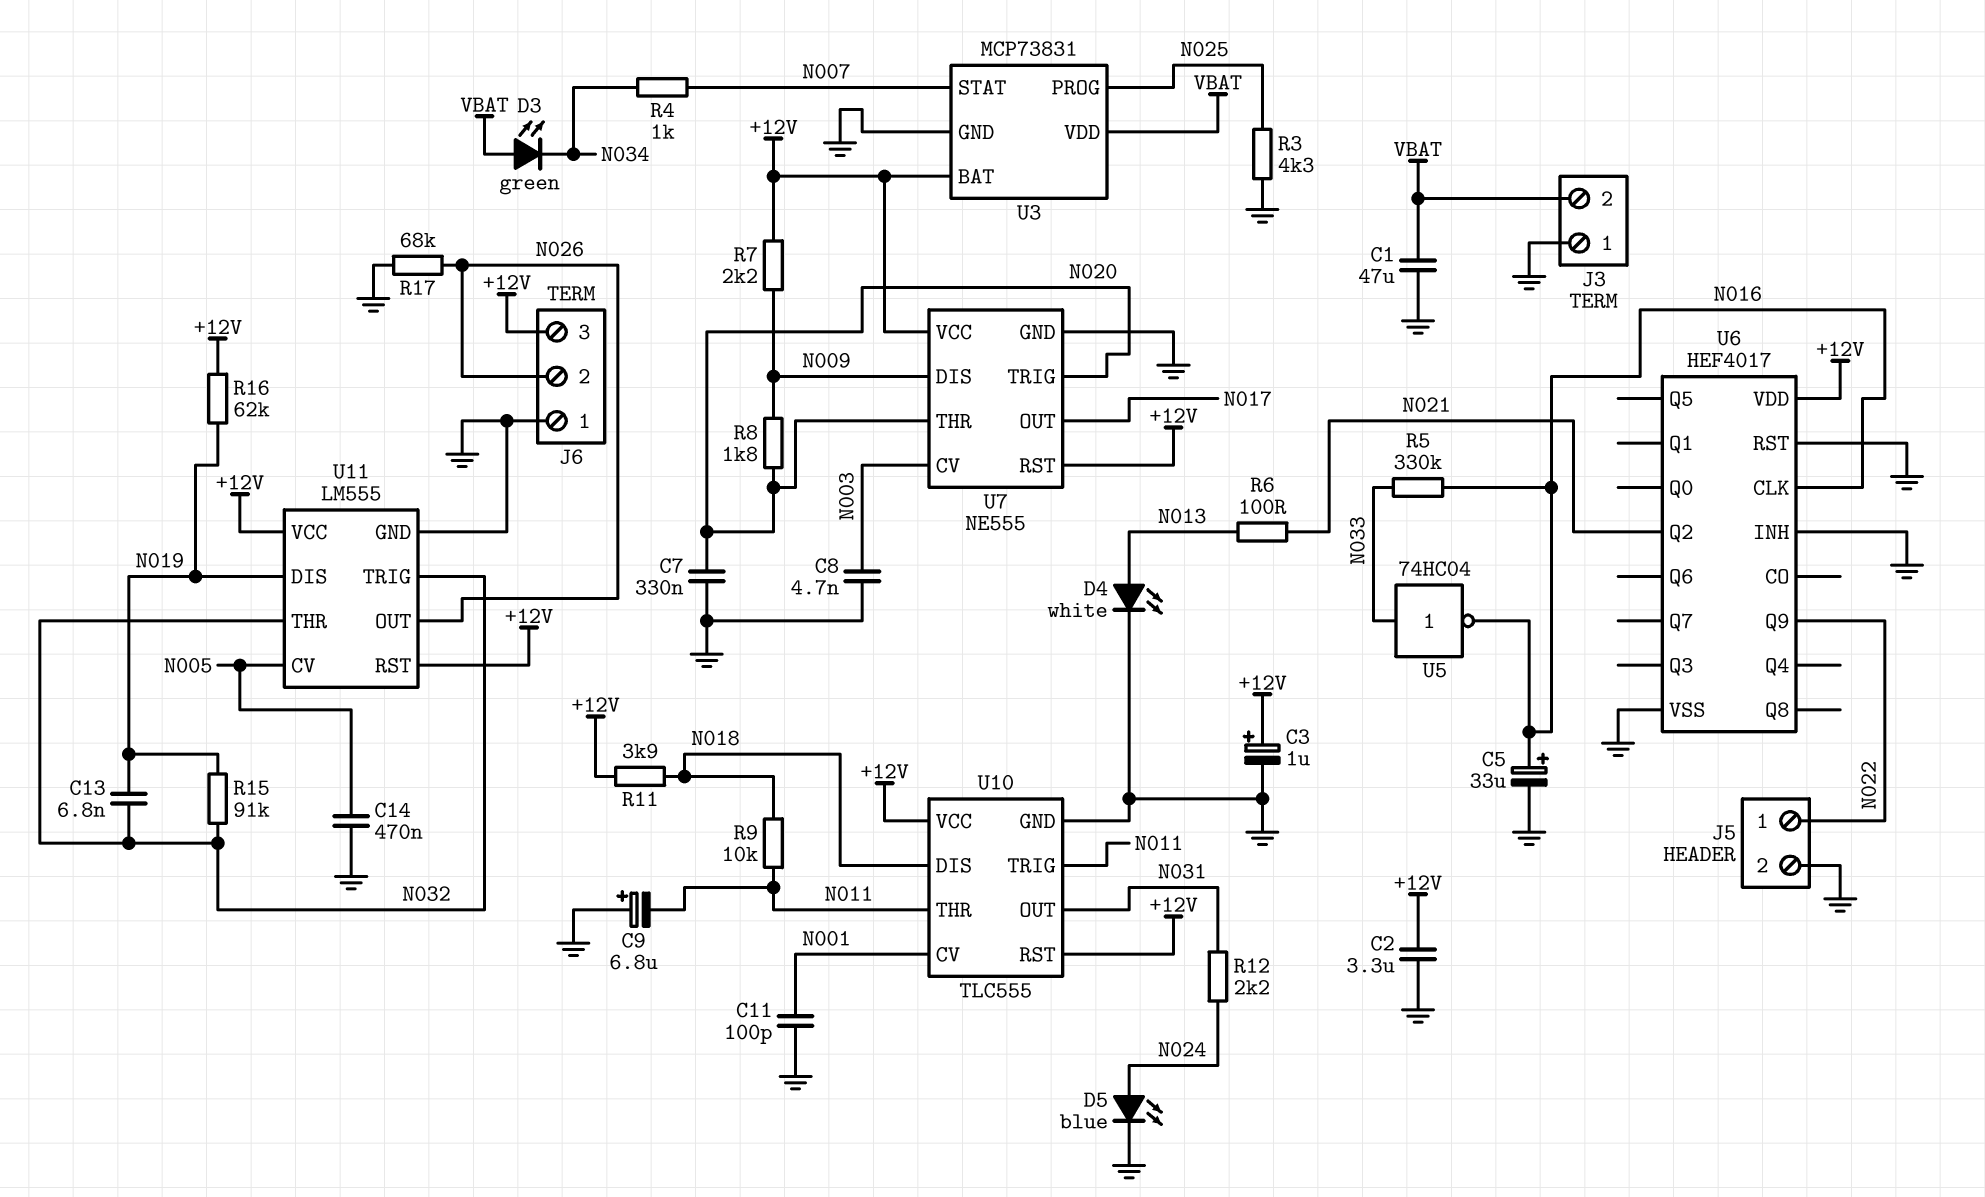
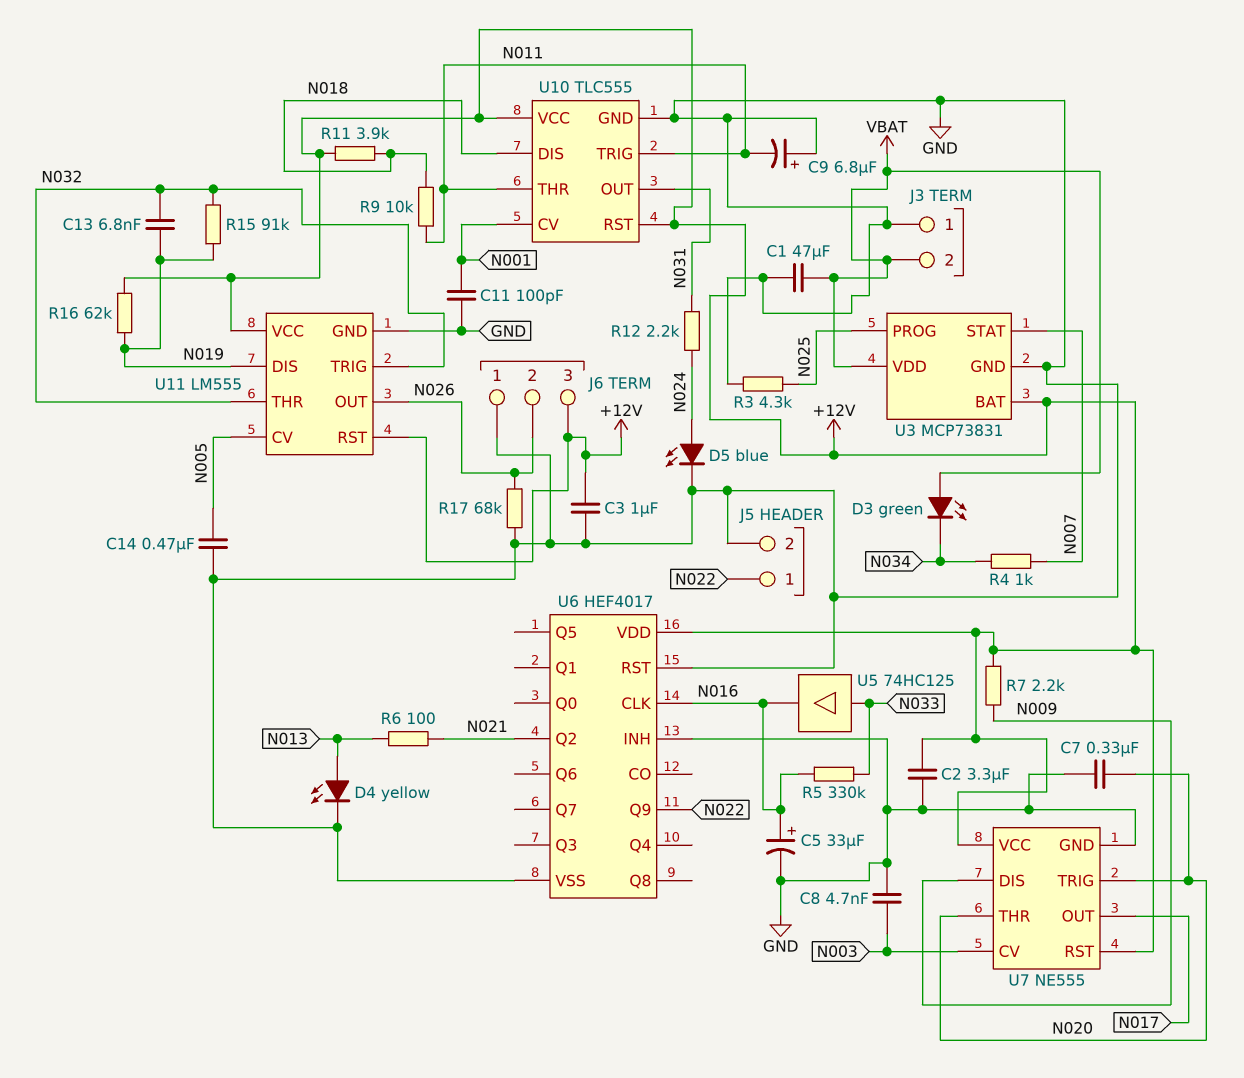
C3: 1uF (plus +12V, minus GND) -> 1uF (+12V, GND)
D4: LED white (A N013, K GND) -> LED yellow (A N013, K GND)
R8: 1.8k (N009, N020) -> none
U5: NOT 74HC04 (in N033, out N016) -> buffer 74HC125 (in N033, out N016)

